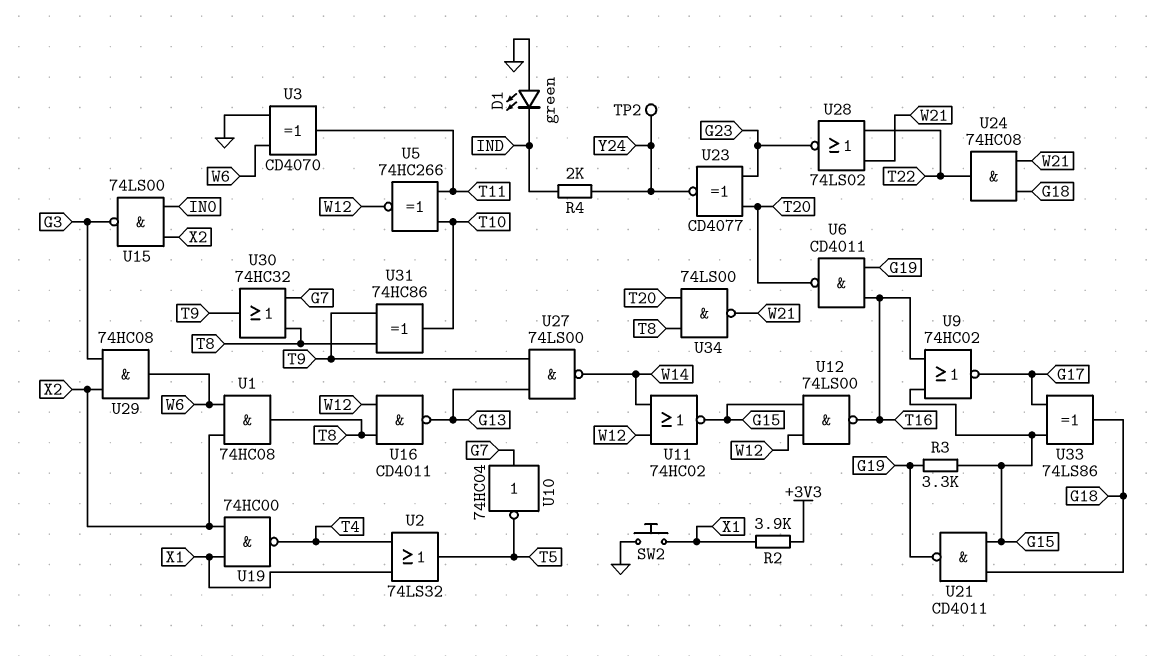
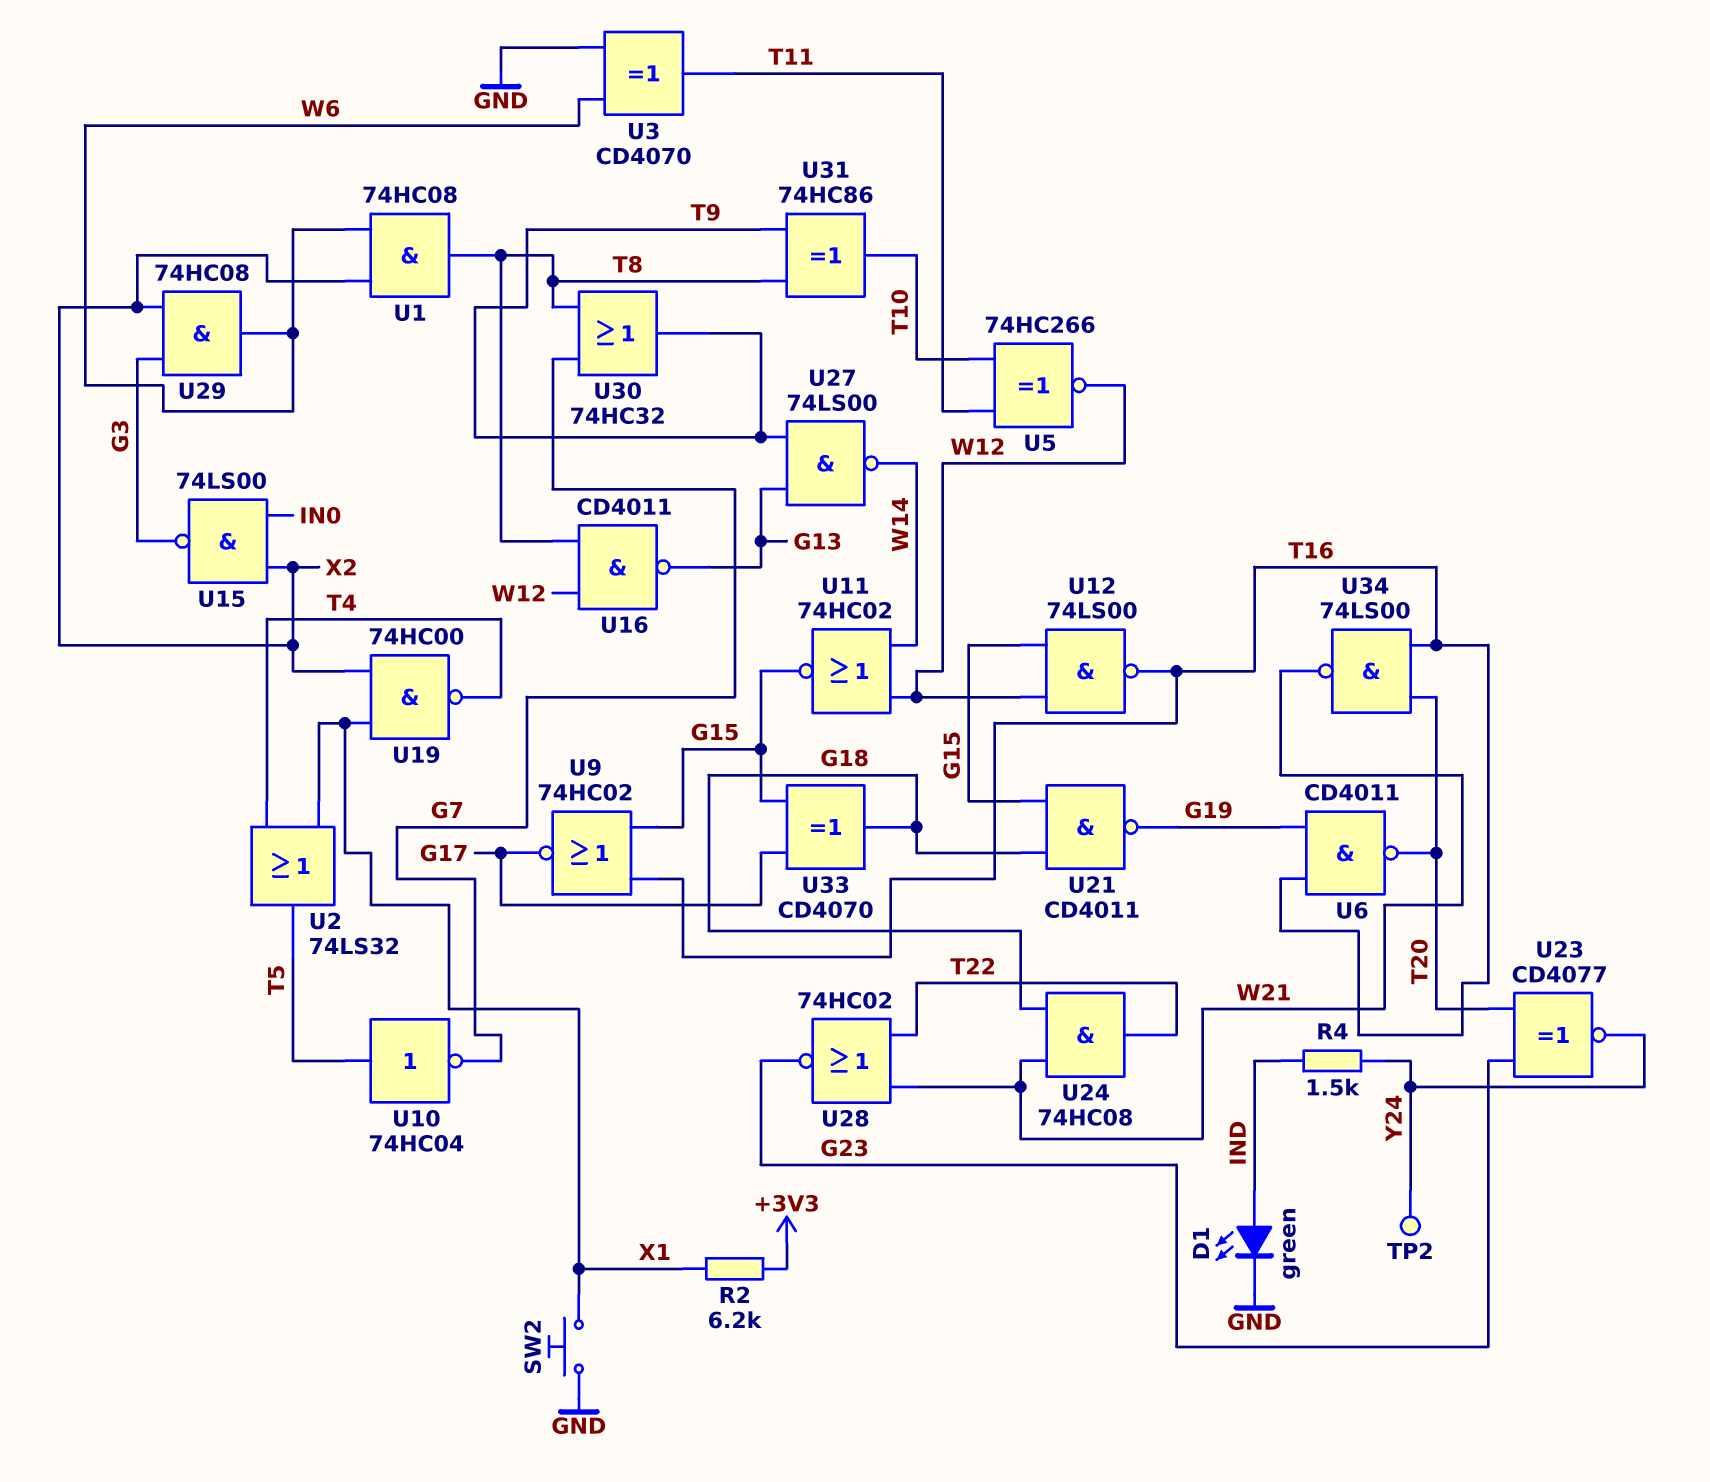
D1: LED green (A GND, K IND) -> LED green (A IND, K GND)
R2: 3.9k (+3V3, X1) -> 6.2k (+3V3, X1)
R3: 3.3k (G15, G19) -> none
R4: 2k (IND, Y24) -> 1.5k (IND, Y24)
U10: NOT 74HC04 (in G7, out T5) -> NOT 74HC04 (in T5, out G7)
U28: NOR 74LS02 (in T22, in W21, out G23) -> NOR 74HC02 (in T22, in W21, out G23)
U33: XOR 74LS86 (in G15, in G17, out G18) -> XOR CD4070 (in G15, in G17, out G18)
U34: NAND 74LS00 (in T8, in T20, out W21) -> NAND 74LS00 (in T16, in T20, out W21)

